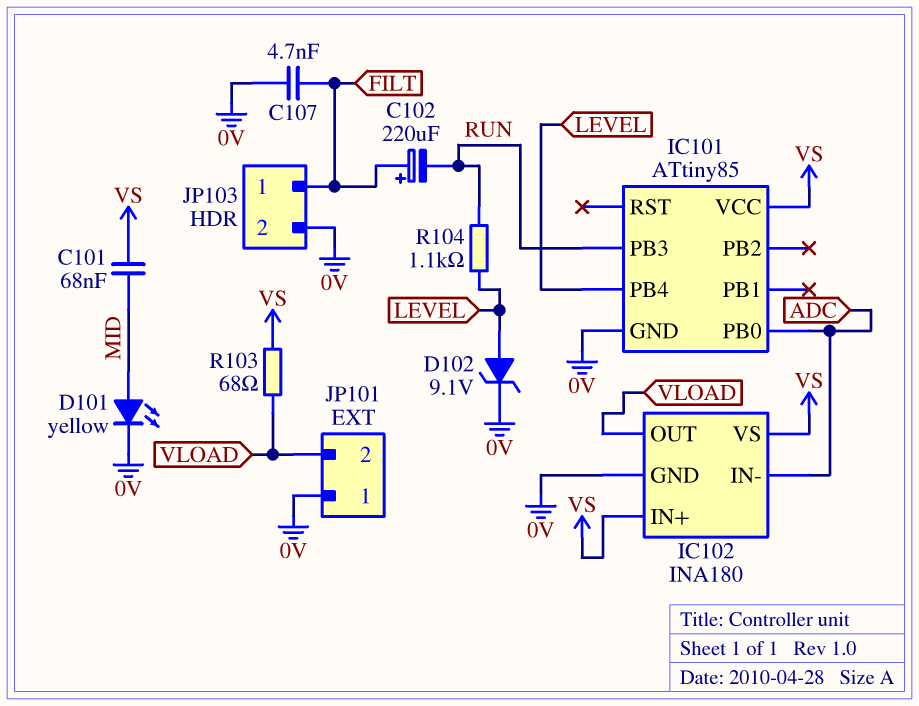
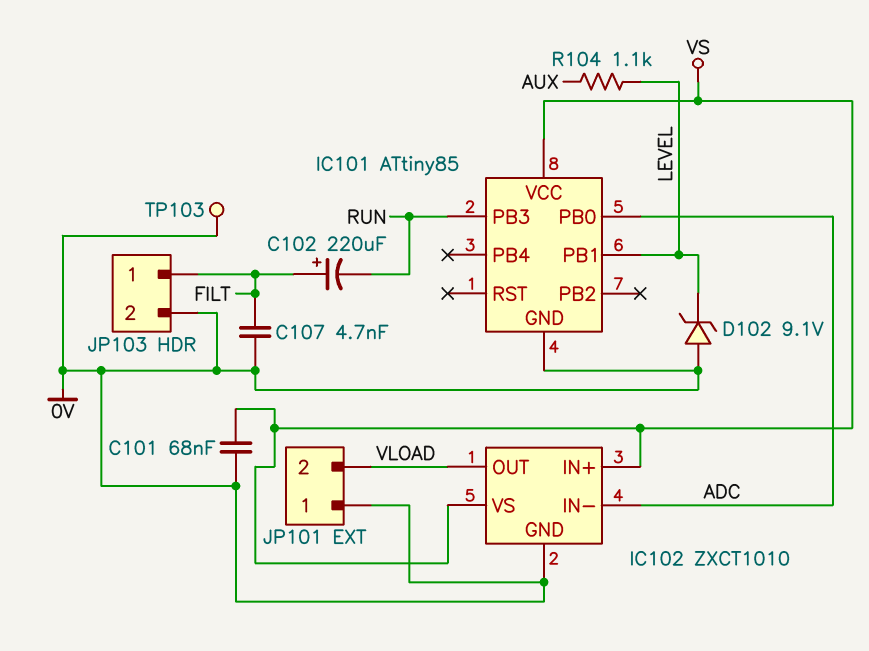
C101: 68nF (MID, VS) -> 68nF (0V, VS)
D101: LED yellow (A MID, K 0V) -> none
D102: zener 9.1V (A LEVEL, K 0V) -> zener 9.1V (A 0V, K LEVEL)
IC101 pin PB1: none -> LEVEL
IC101 pin PB4: LEVEL -> none
IC102: INA180 -> ZXCT1010
R103: 68 (VLOAD, VS) -> none
R104: 1.1k (LEVEL, RUN) -> 1.1k (AUX, LEVEL)
TP103: none -> test point (0V)

